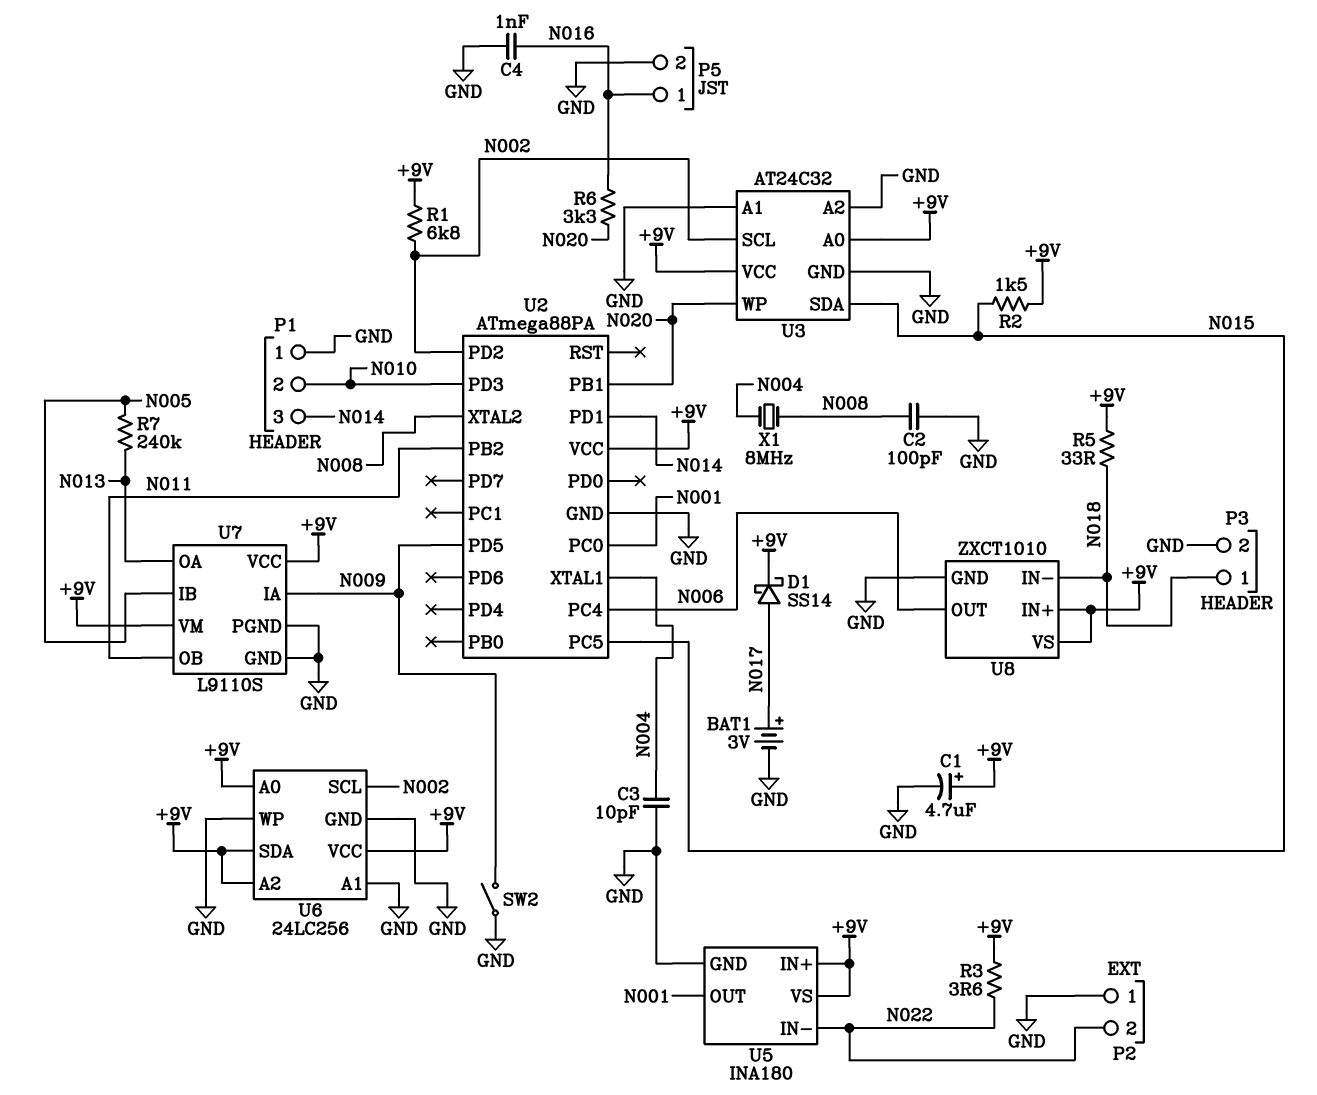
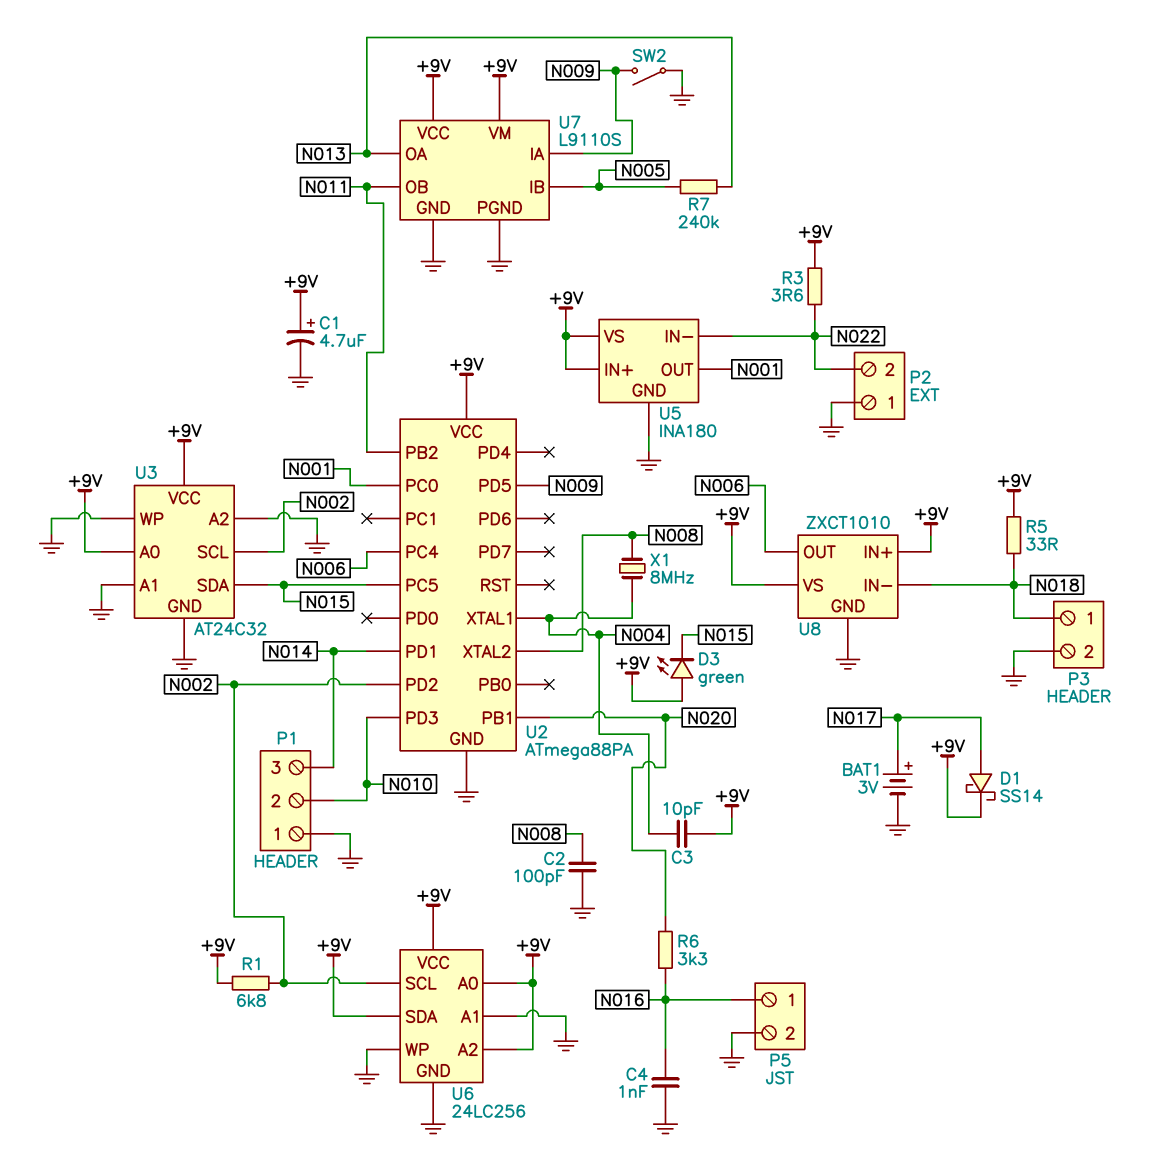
C3: 10pF (GND, N004) -> 10pF (+9V, N004)
D3: none -> LED green (A +9V, K N015)
R2: 1.5k (+9V, N015) -> none
U3 pin WP: N020 -> GND

